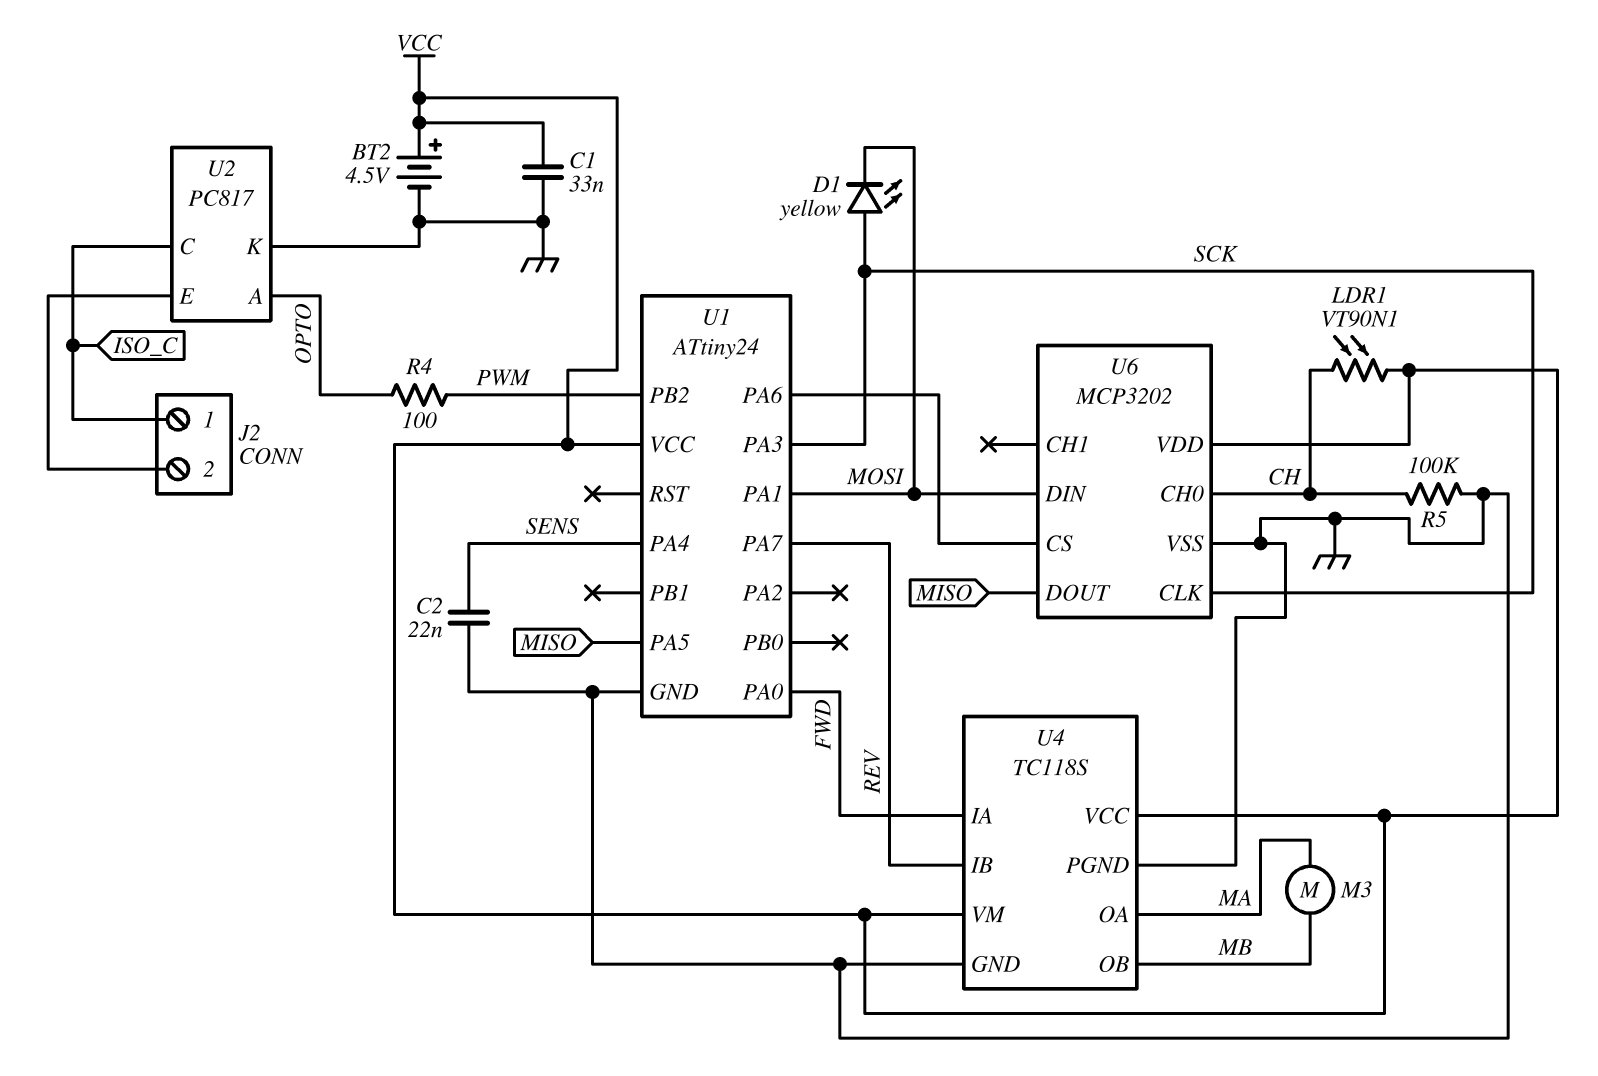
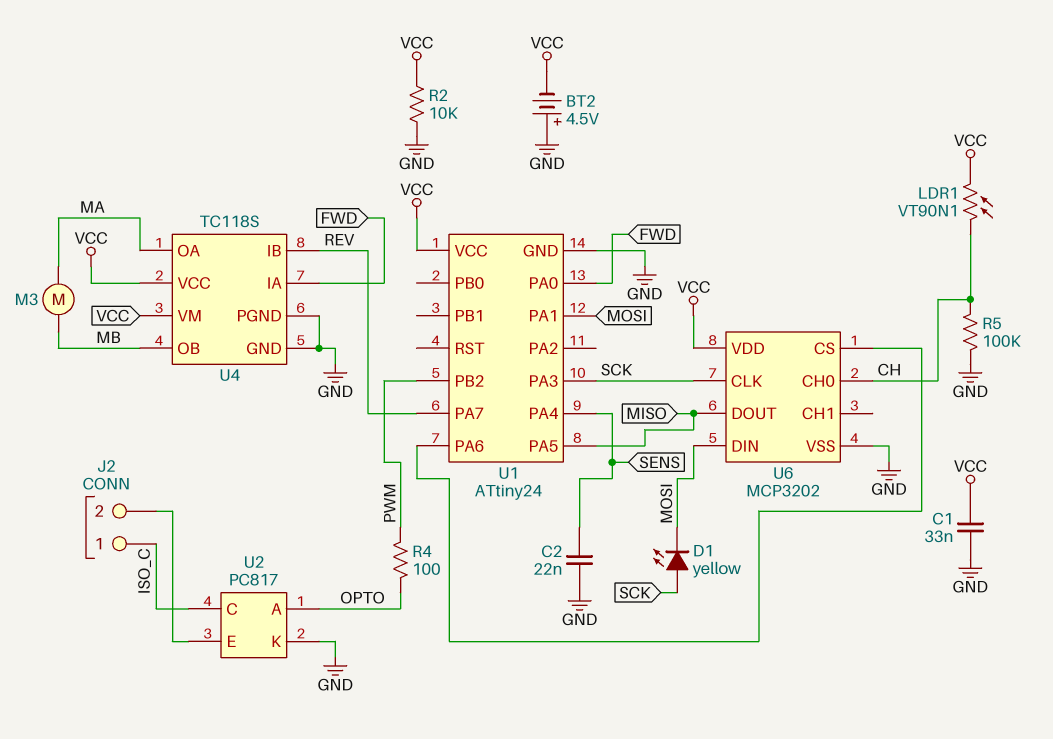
BT2: 4.5V (plus VCC, minus GND) -> 4.5V (plus GND, minus VCC)
R2: none -> 10k (GND, VCC)

